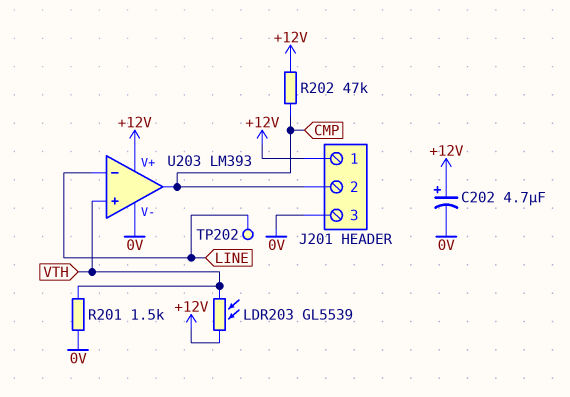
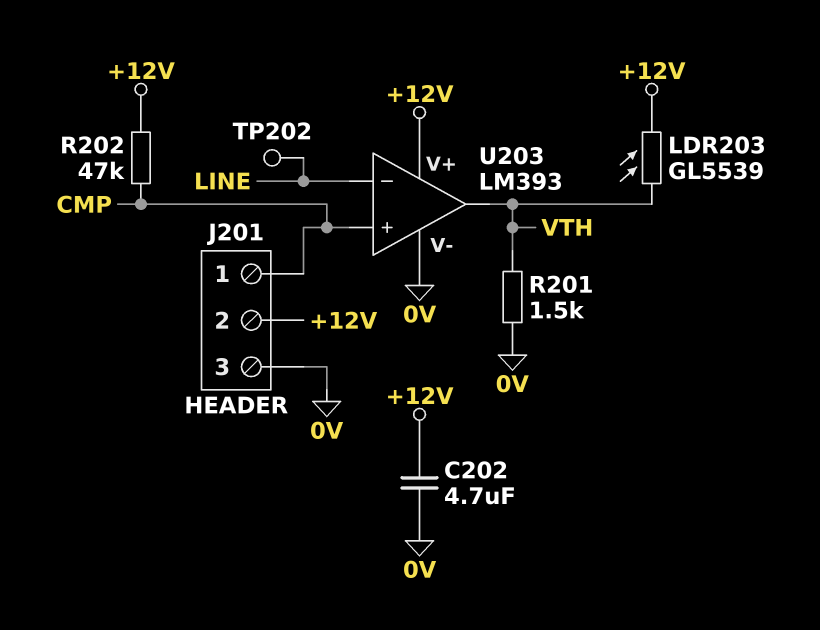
C202: 4.7uF (plus +12V, minus 0V) -> 4.7uF (+12V, 0V)
J201 pin 1: +12V -> CMP
J201 pin 2: CMP -> +12V
U203 pin in+: VTH -> CMP
U203 pin out: CMP -> VTH

